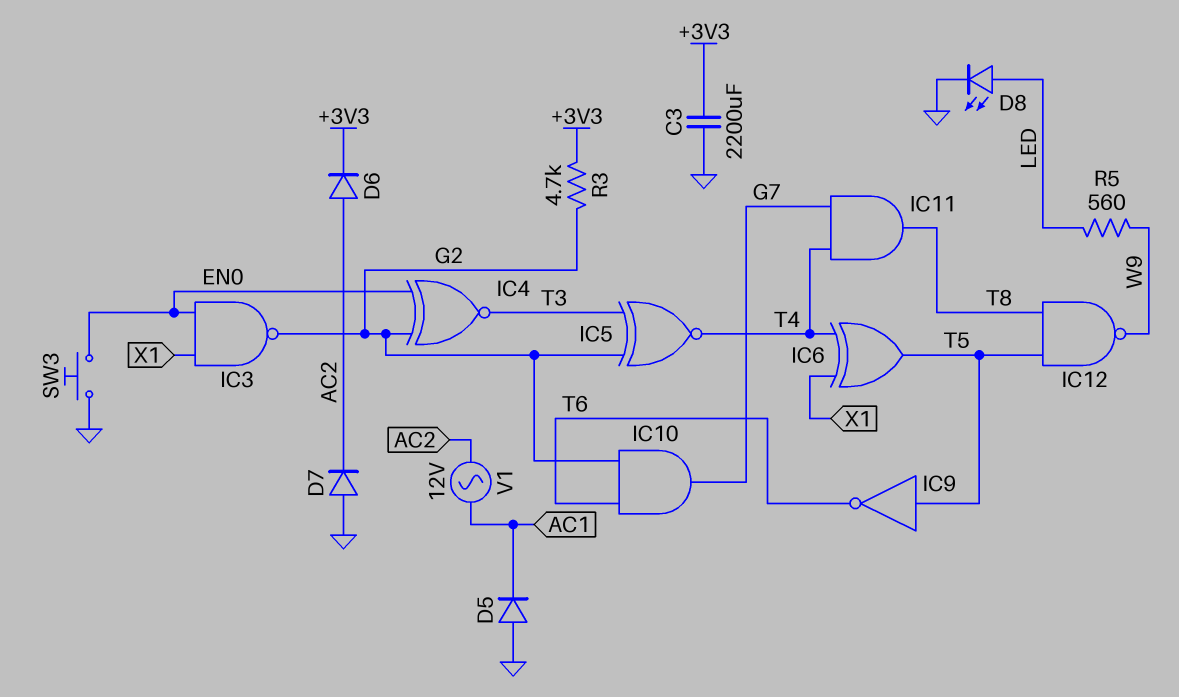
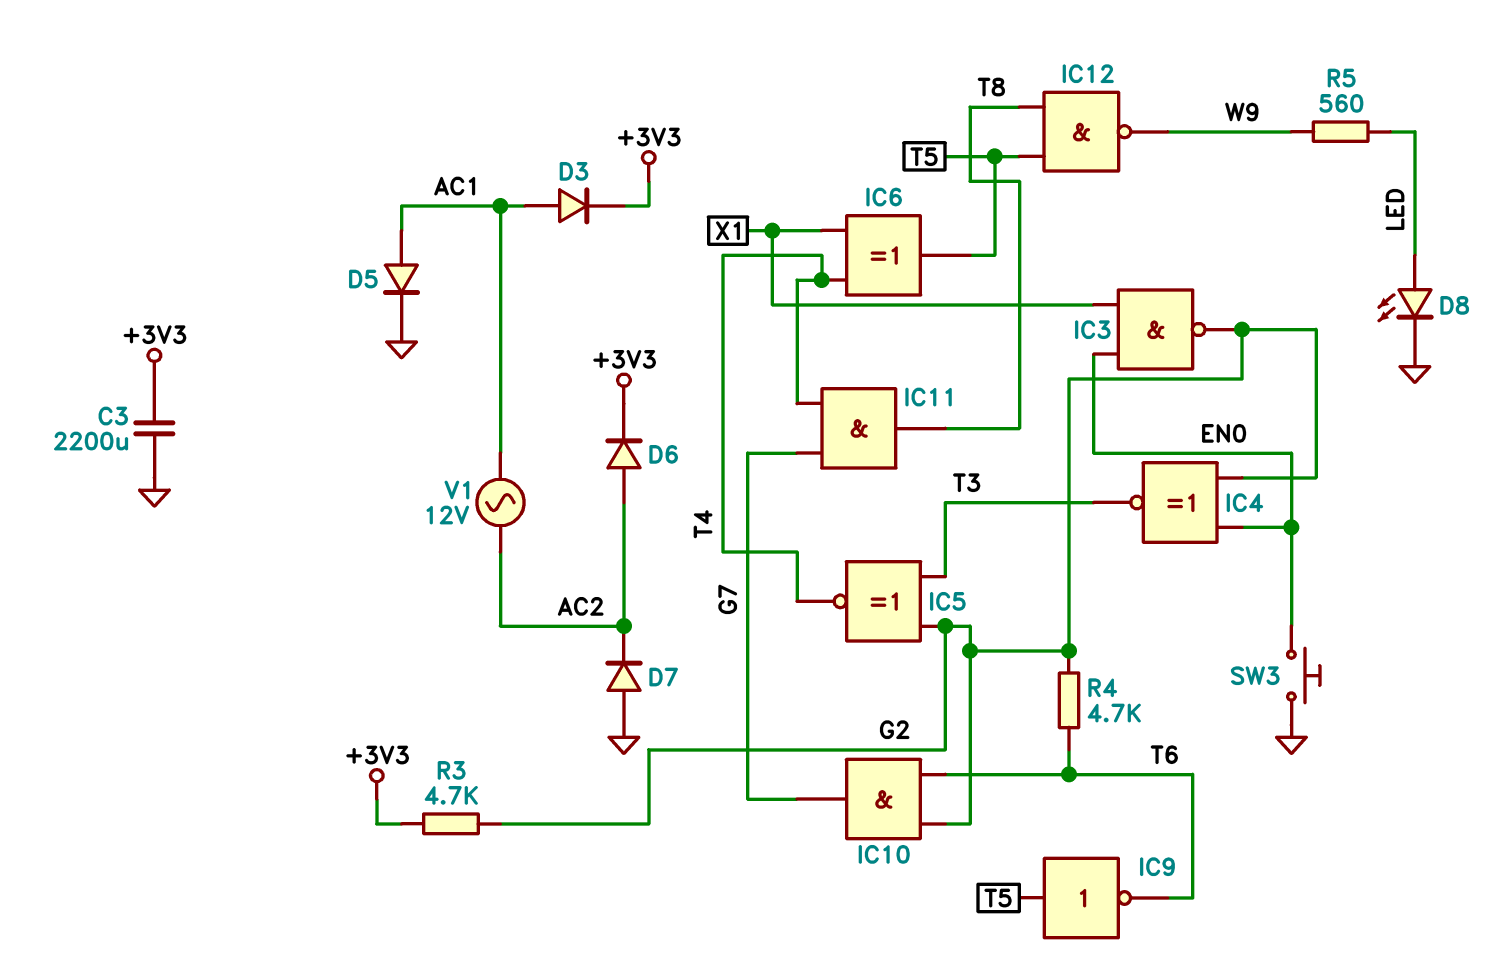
D3: none -> diode (A AC1, K +3V3)
D5: diode (A GND, K AC1) -> diode (A AC1, K GND)
R4: none -> 4.7k (G2, T6)

